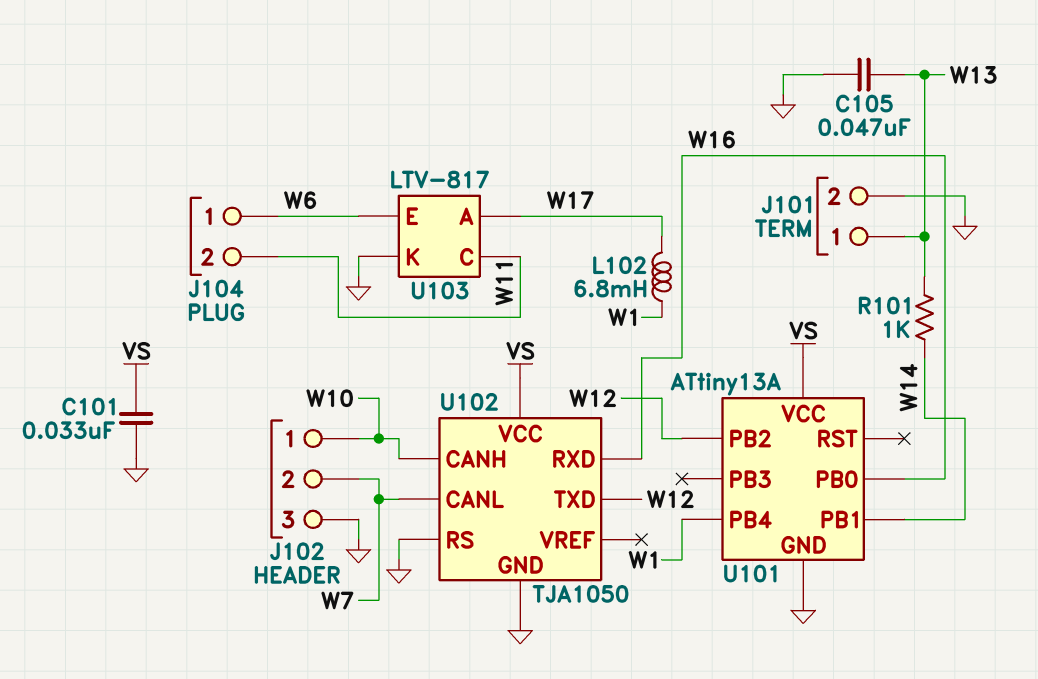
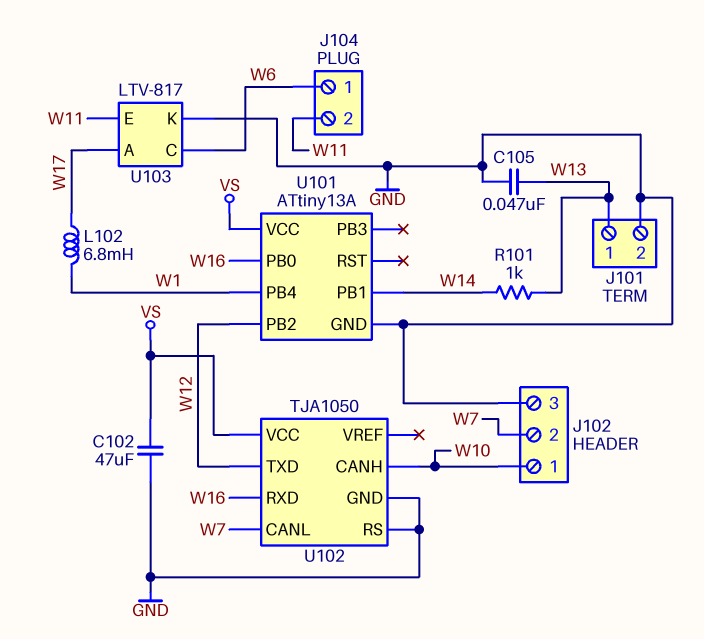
C101: 33nF (GND, VS) -> none
C102: none -> 47uF (GND, VS)
U103 pin C: W11 -> W6
U103 pin E: W6 -> W11

